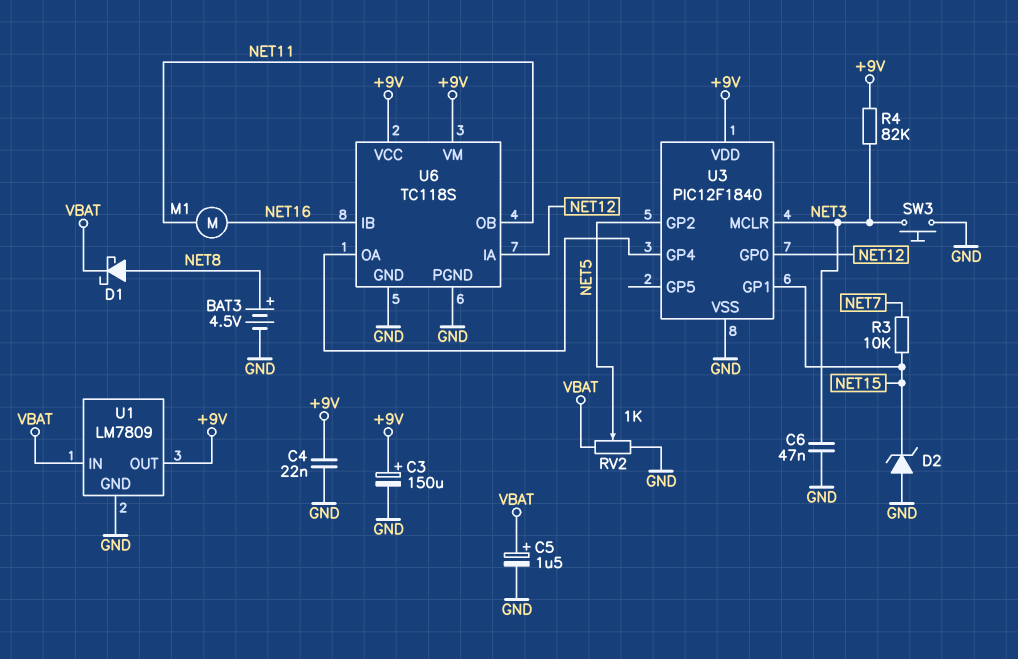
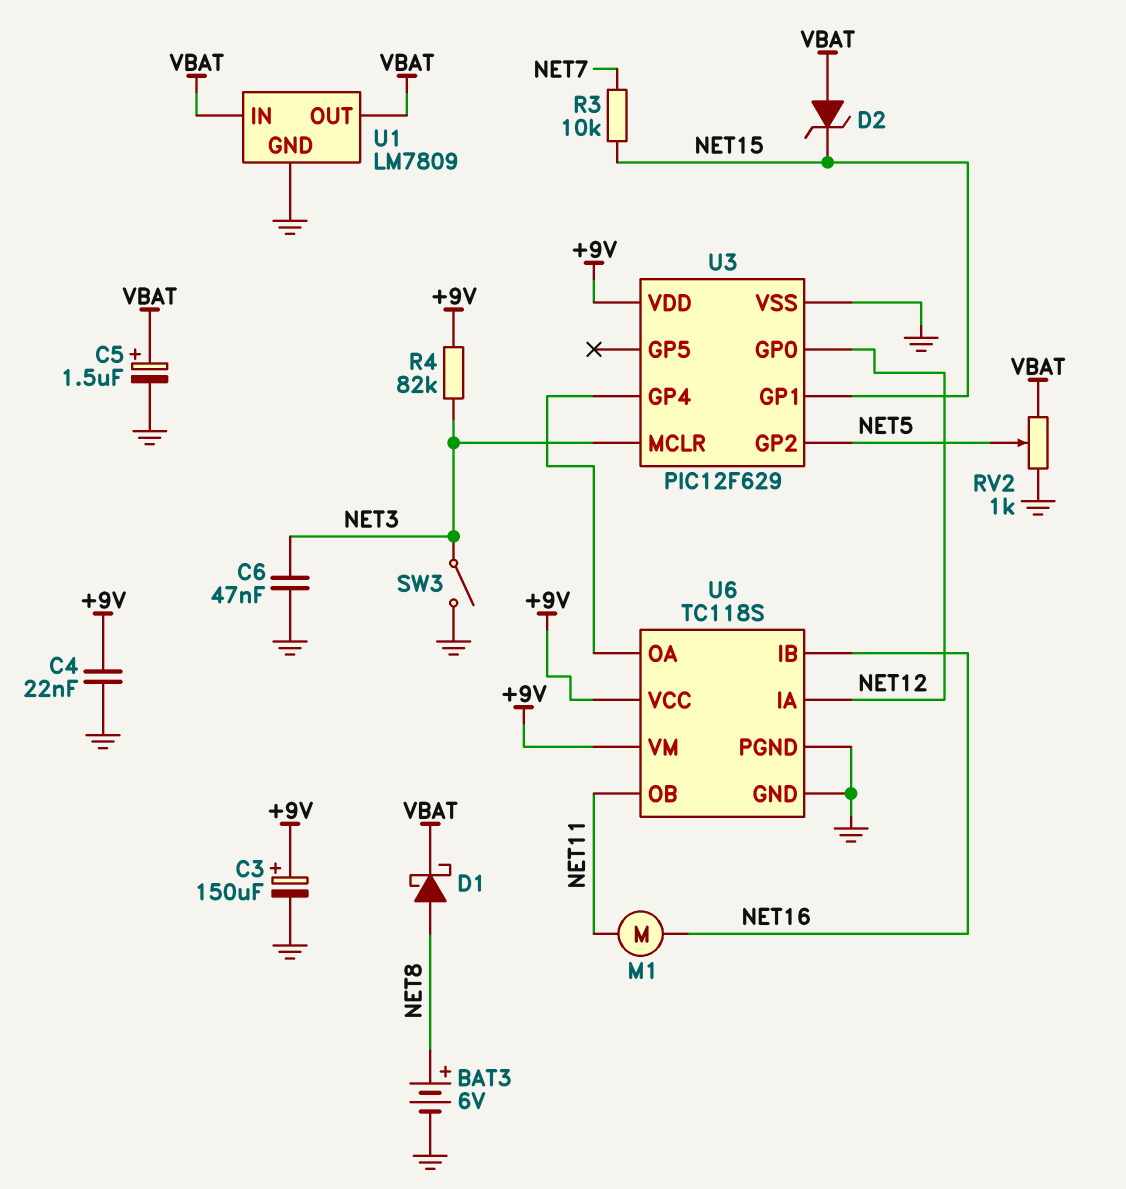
BAT3: 4.5V (plus NET8, minus GND) -> 6V (plus NET8, minus GND)
D2: zener (A GND, K NET15) -> zener (A VBAT, K NET15)
SW3: button (GND, NET3) -> switch (GND, NET3)
U1 pin OUT: +9V -> VBAT
U3: PIC12F1840 -> PIC12F629

